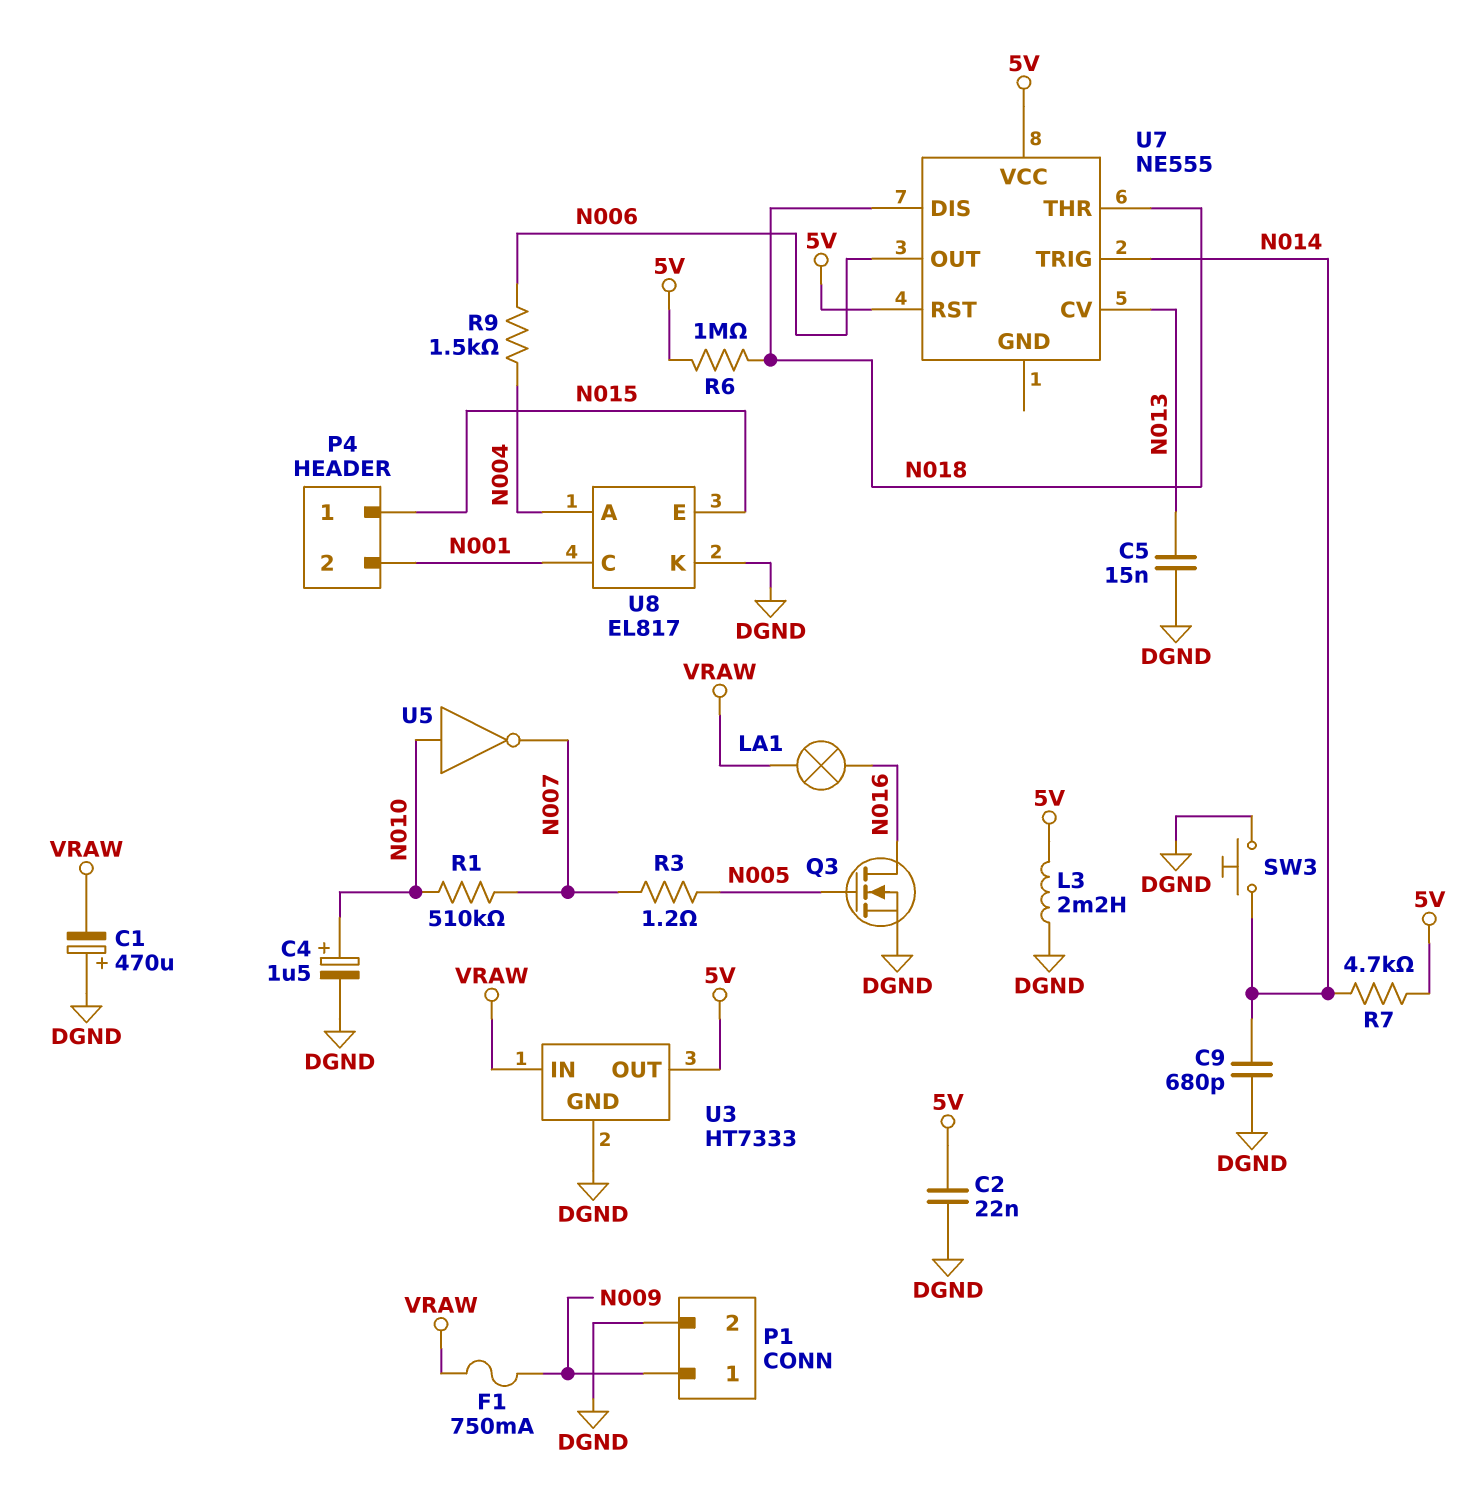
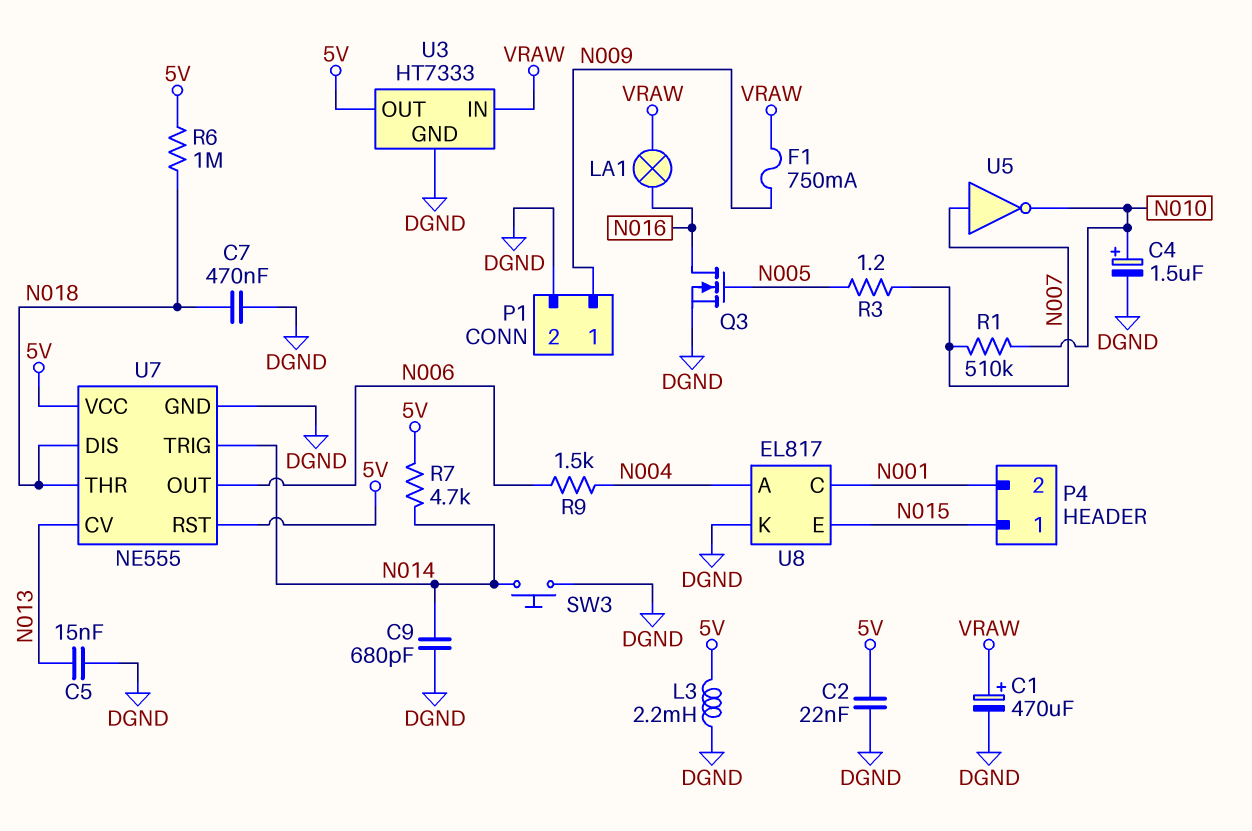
C1: 470uF (plus DGND, minus VRAW) -> 470uF (plus VRAW, minus DGND)
C7: none -> 470nF (DGND, N018)
U5: NOT (in N010, out N007) -> NOT (in N007, out N010)
U7 pin GND: none -> DGND

